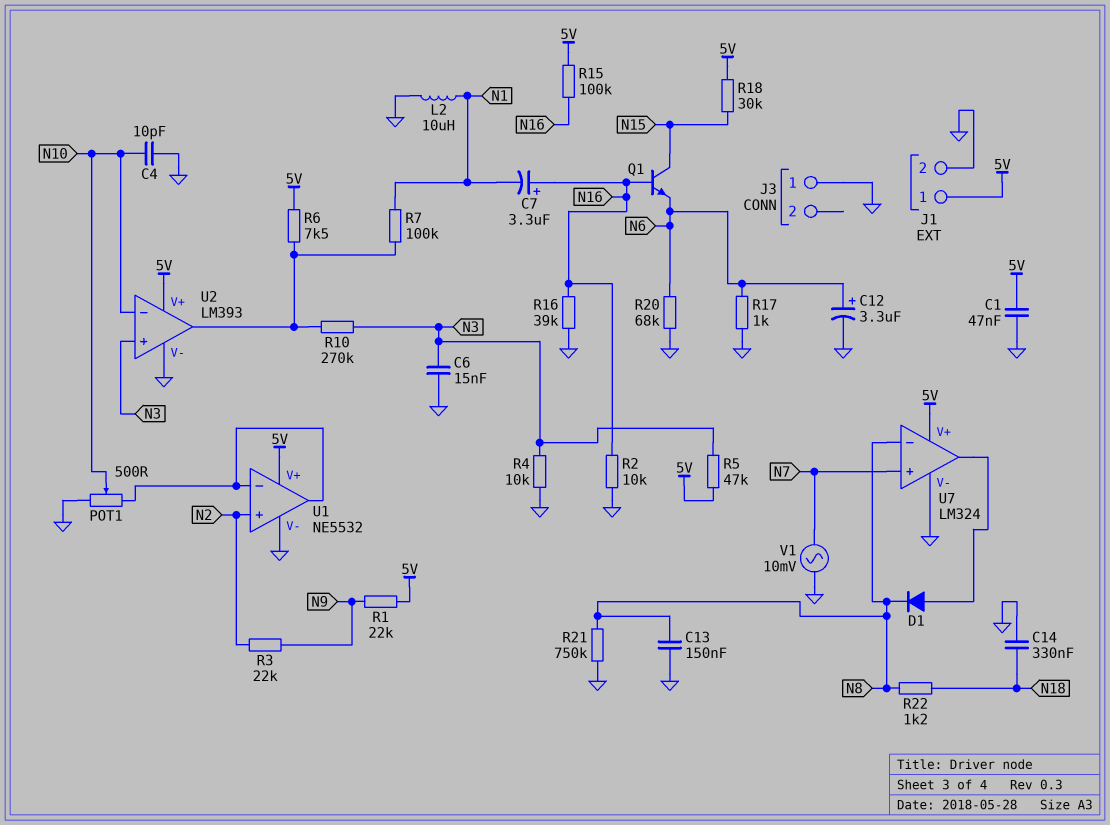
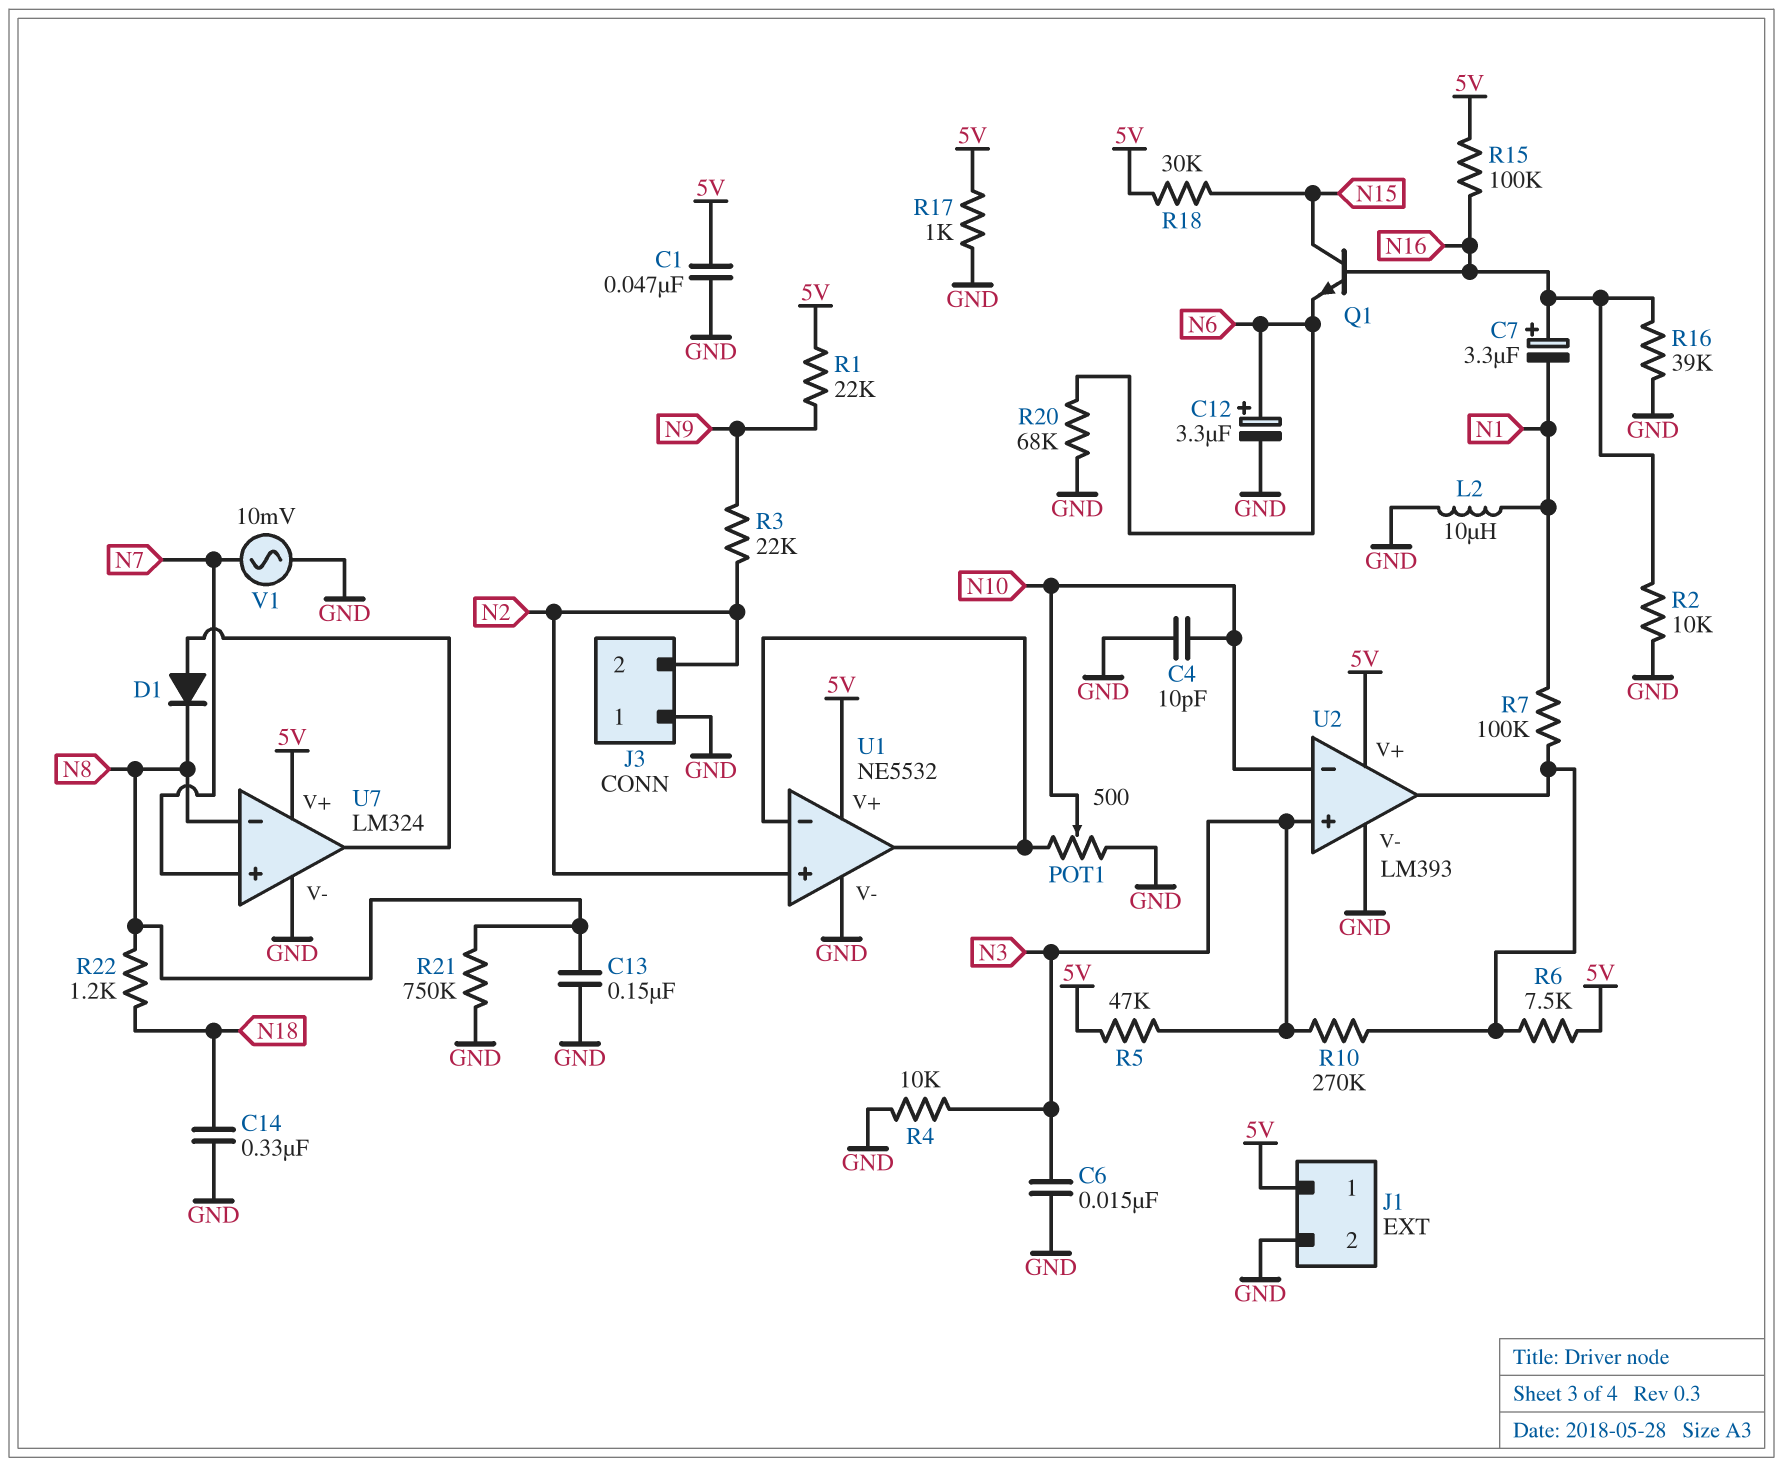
J3 pin 2: none -> N2
R17: 1k (GND, N6) -> 1k (5V, GND)

